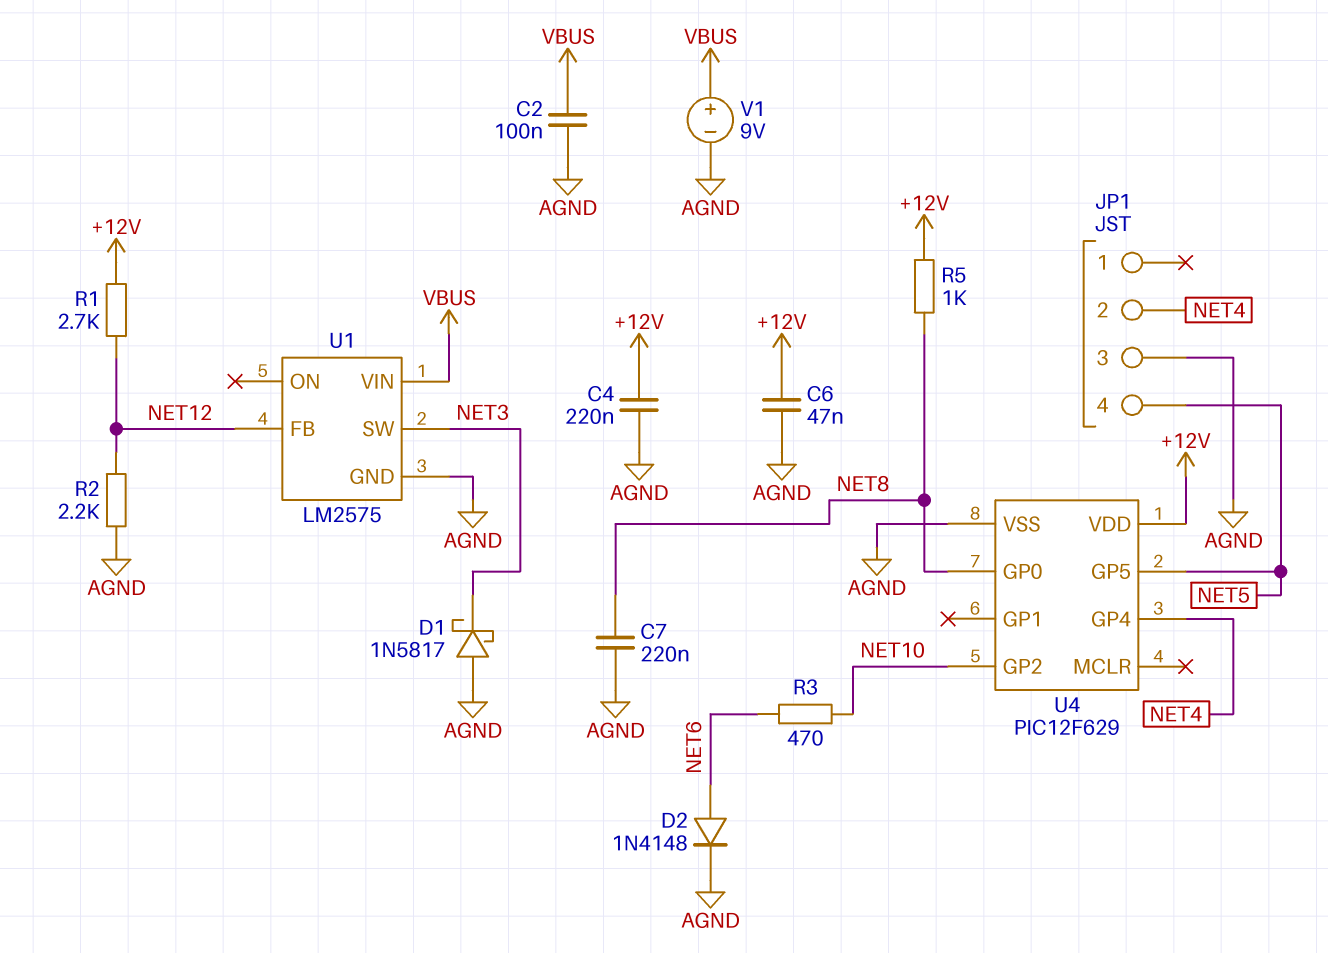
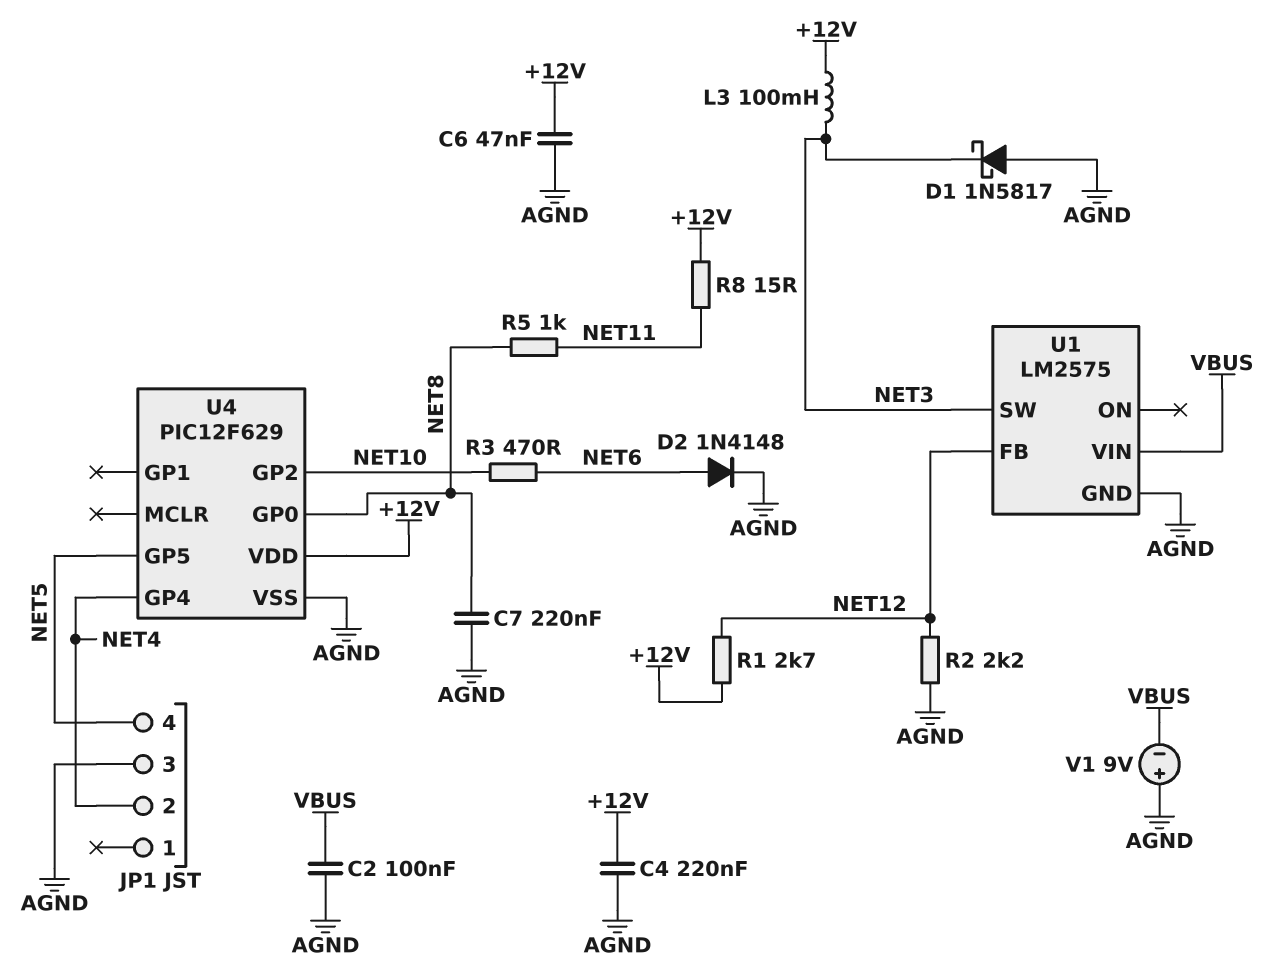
L3: none -> 100mH (+12V, NET3)
R5: 1k (+12V, NET8) -> 1k (NET8, NET11)
R8: none -> 15 (+12V, NET11)
V1: 9V (plus VBUS, minus AGND) -> 9V (plus AGND, minus VBUS)

